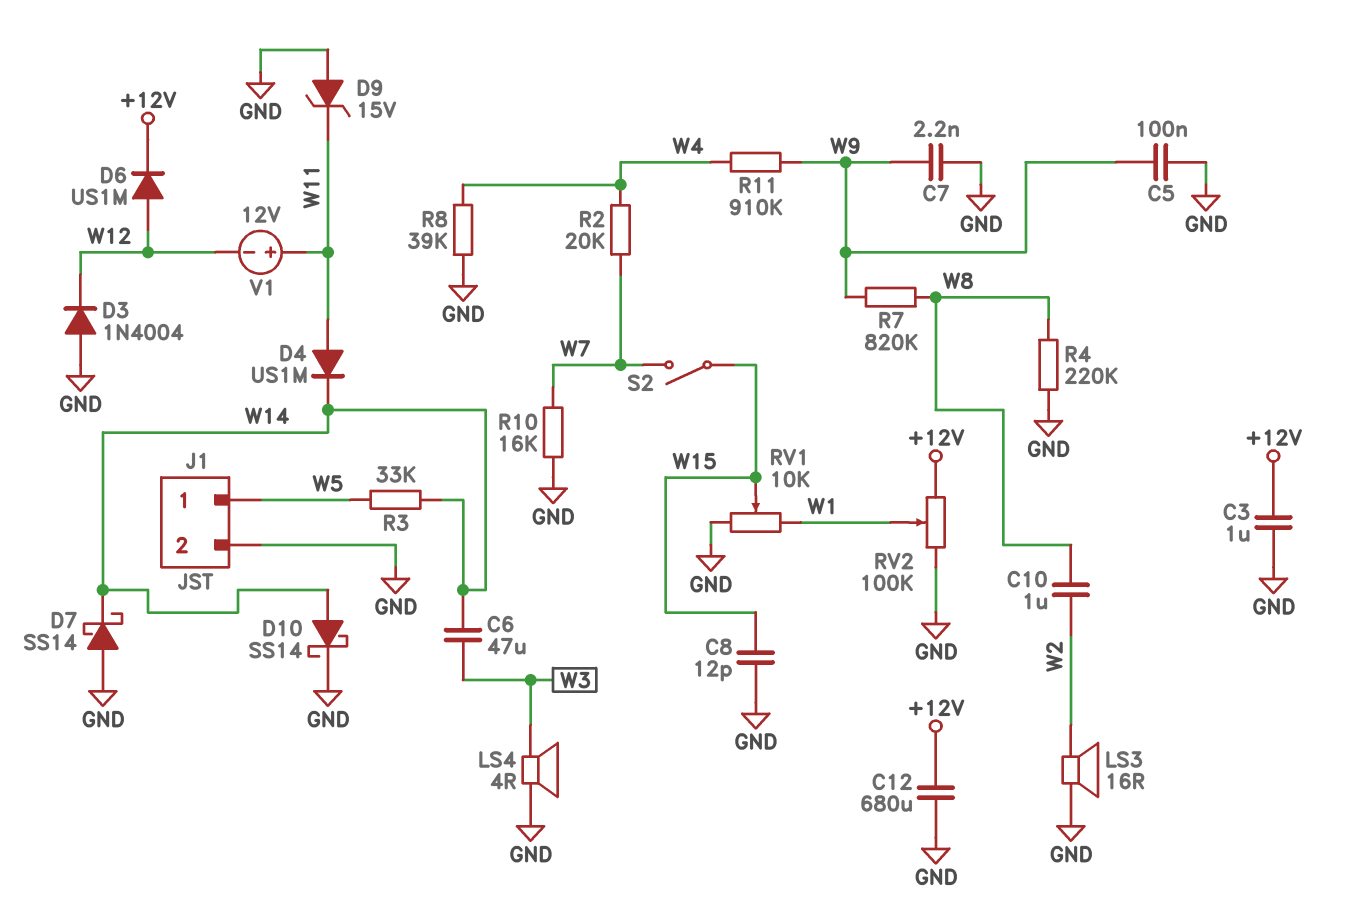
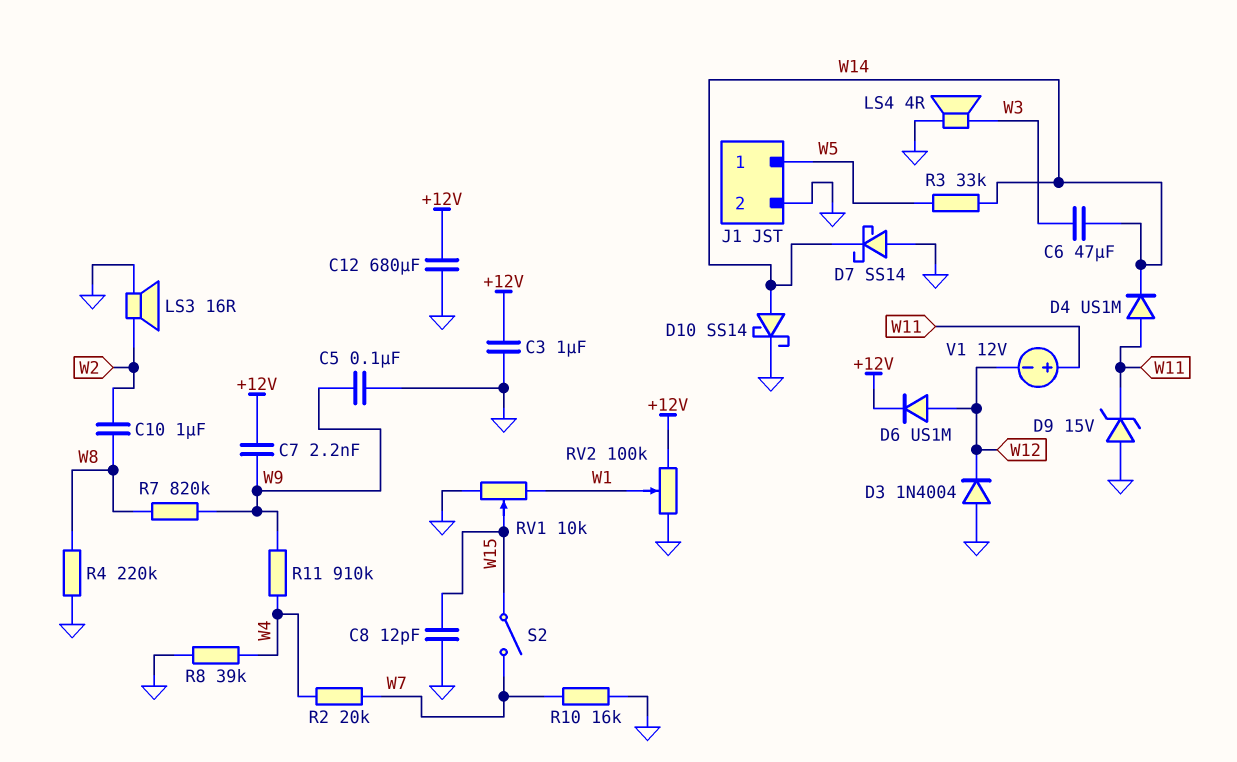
C7: 2.2nF (GND, W9) -> 2.2nF (+12V, W9)

